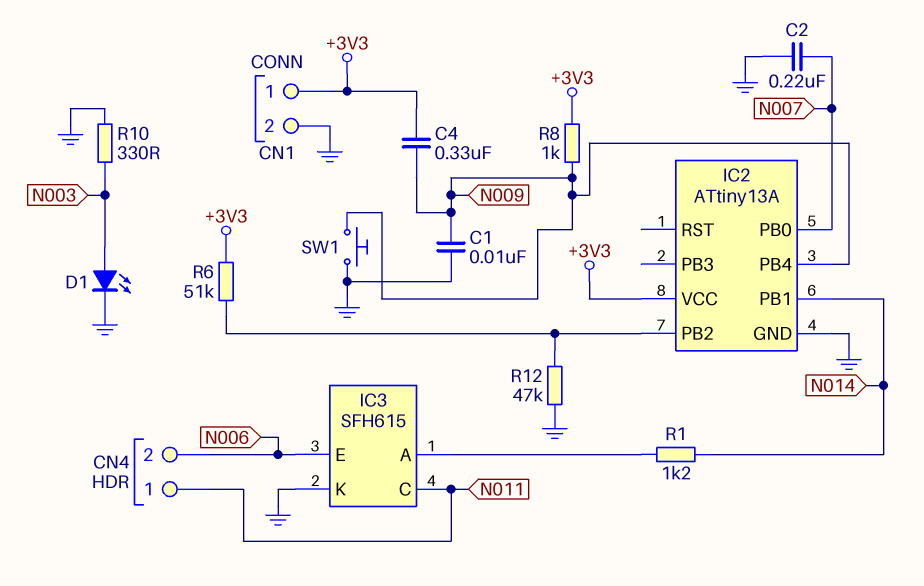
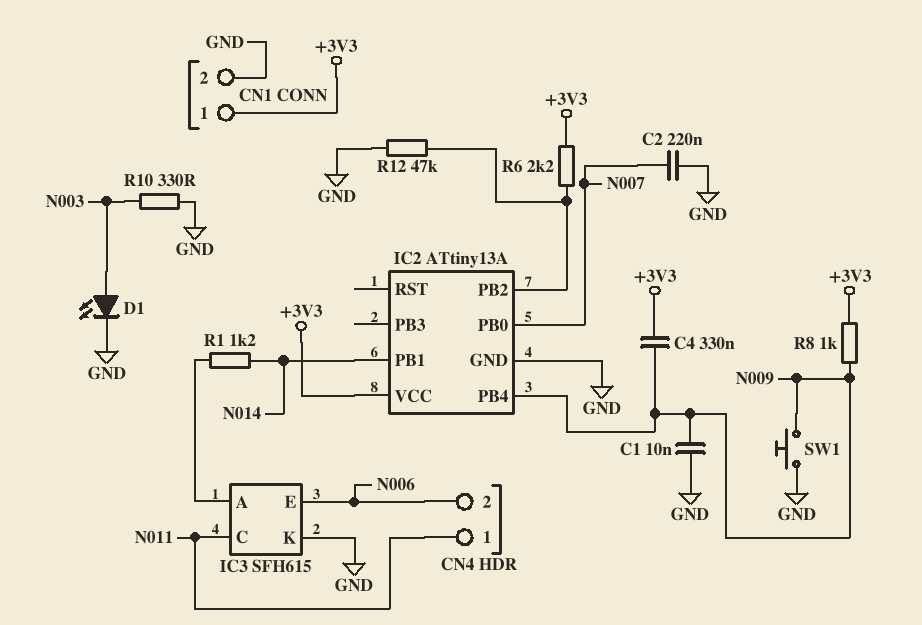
R6: 51k (+3V3, IC2/PB2) -> 2.2k (+3V3, IC2/PB2)

